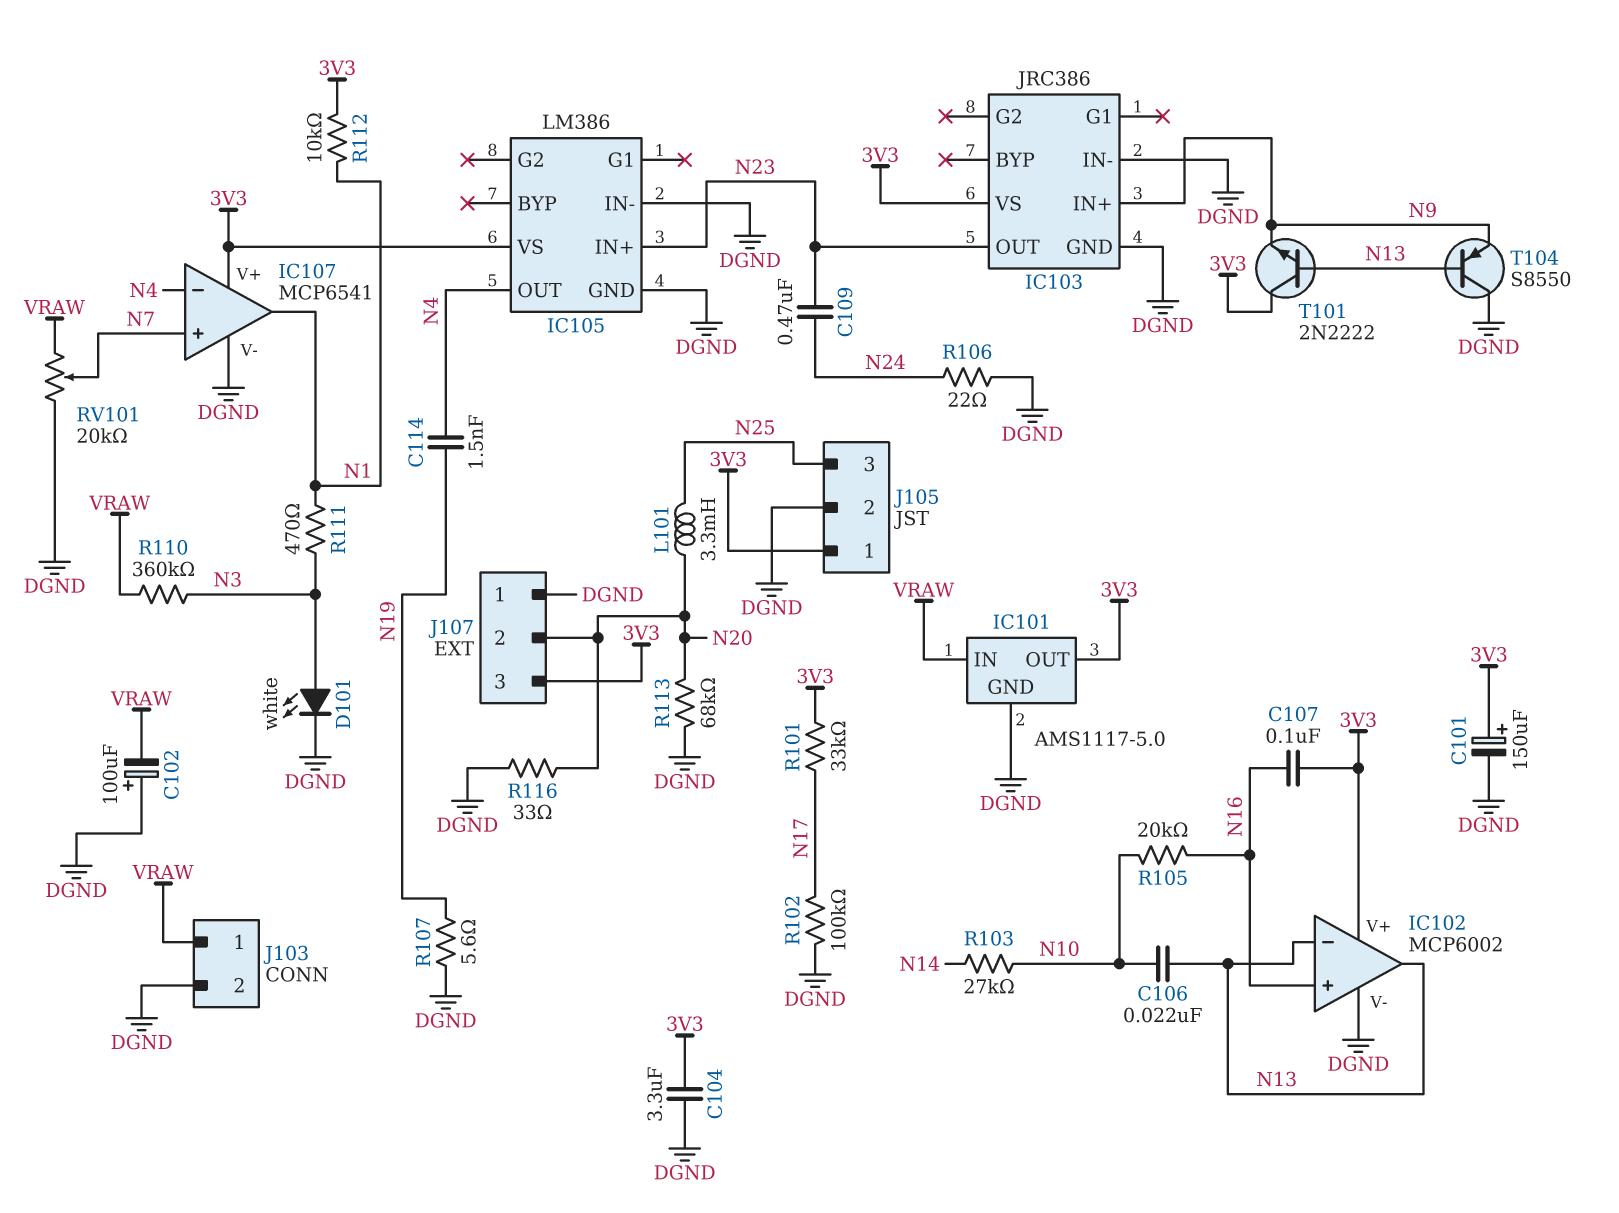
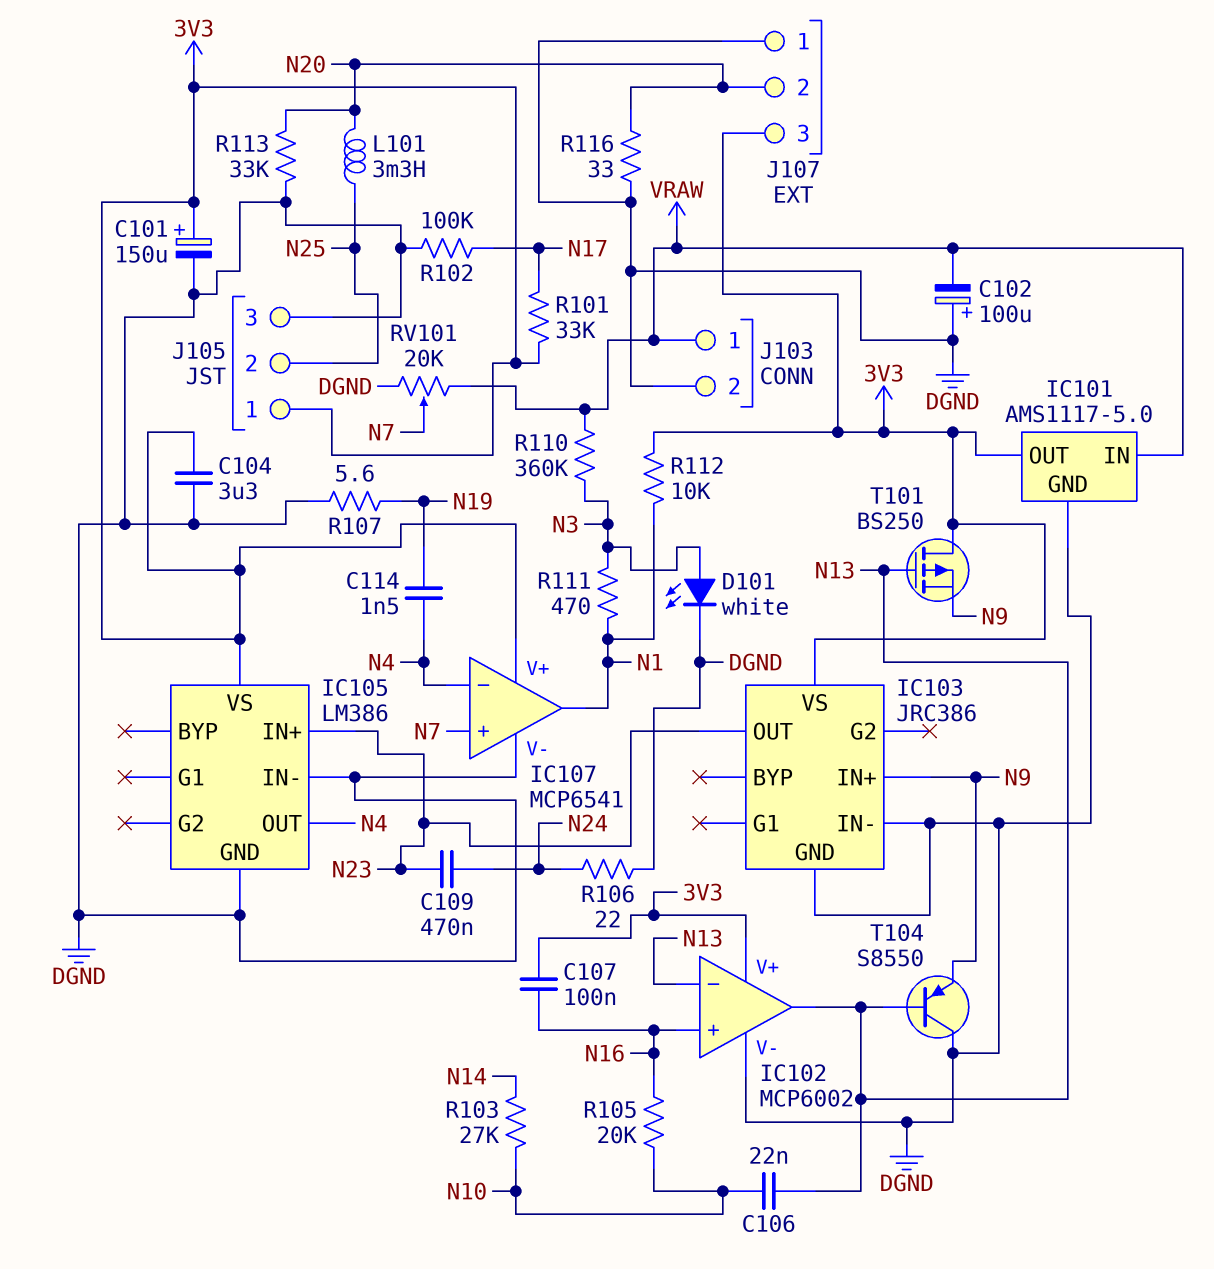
J105 pin 2: DGND -> N25
J105 pin 3: N25 -> DGND
R113: 68k (DGND, N20) -> 33k (DGND, N20)
T101: NPN 2N2222 (B N13, C 3V3, E N9) -> PMOS BS250 (G N13, D 3V3, S N9)

